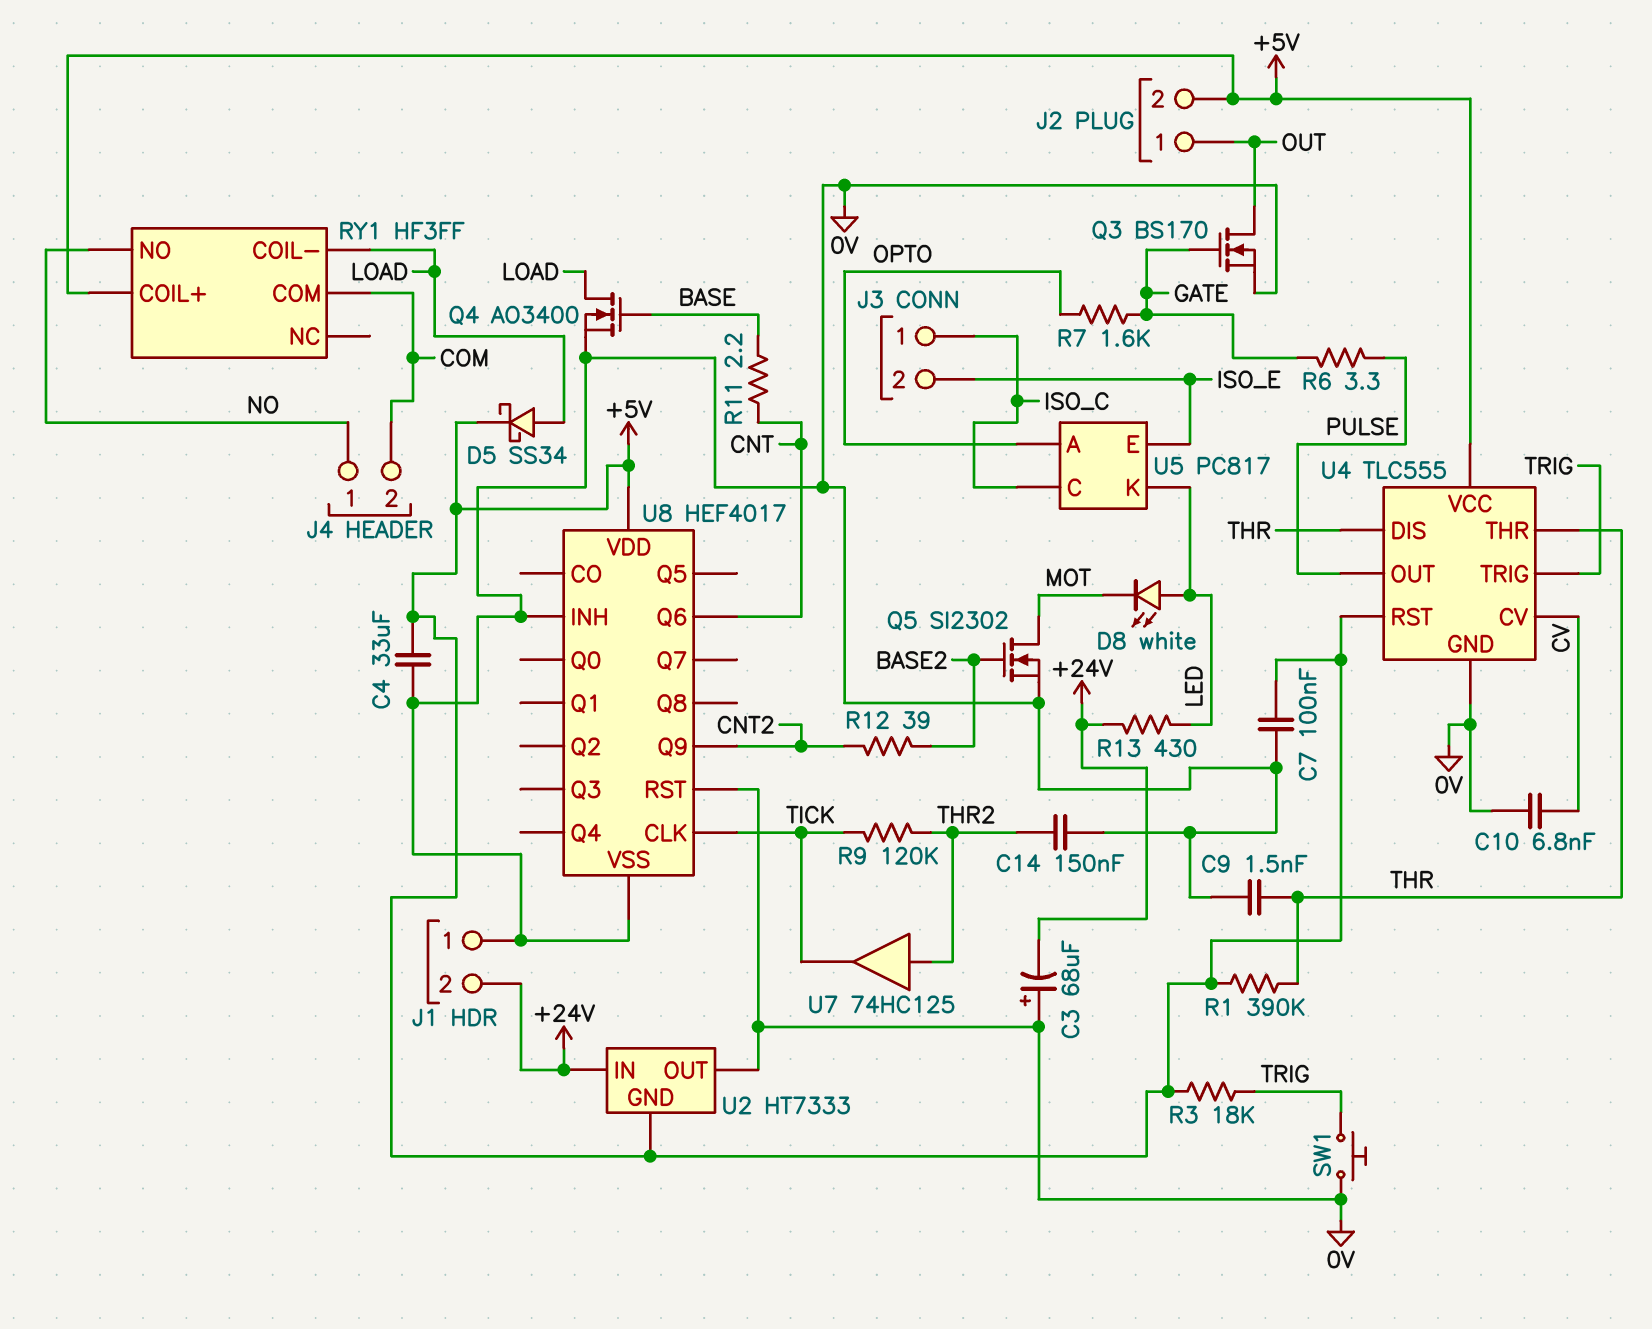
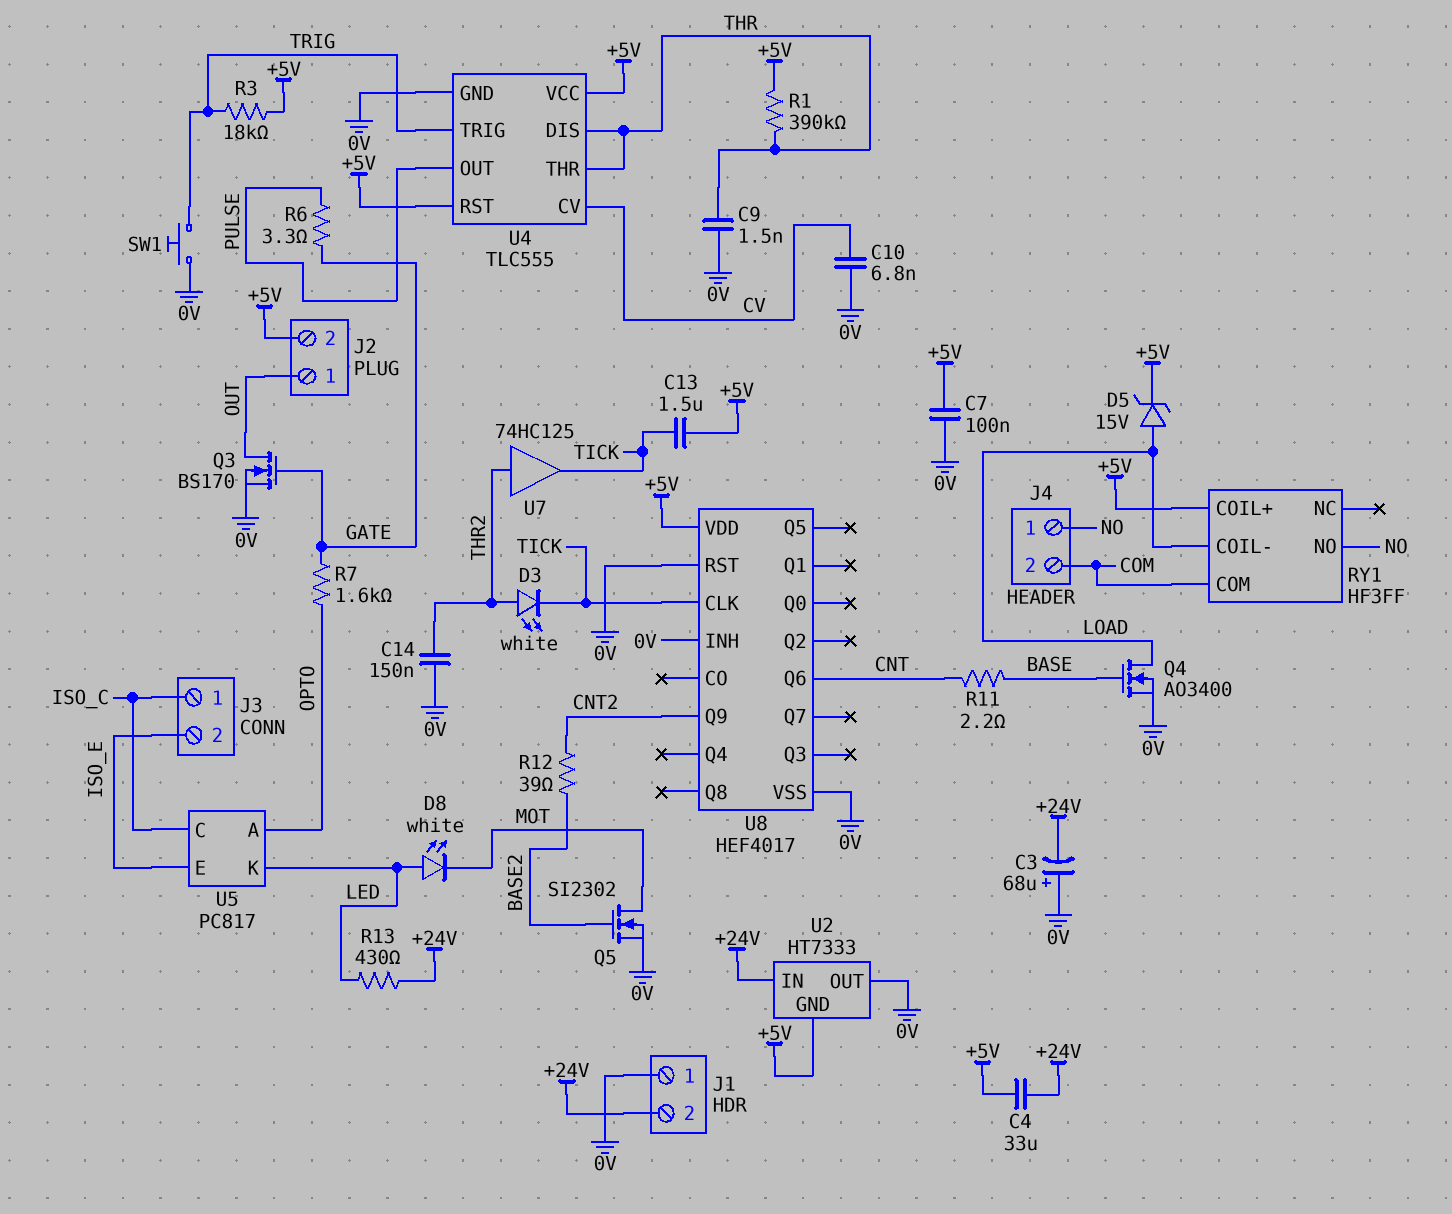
C4: 33uF (+5V, 0V) -> 33uF (+5V, +24V)
C13: none -> 1.5uF (+5V, TICK)
D3: none -> LED white (A THR2, K TICK)
D5: schottky SS34 (A LOAD, K +5V) -> zener 15V (A LOAD, K +5V)
R9: 120k (THR2, TICK) -> none

